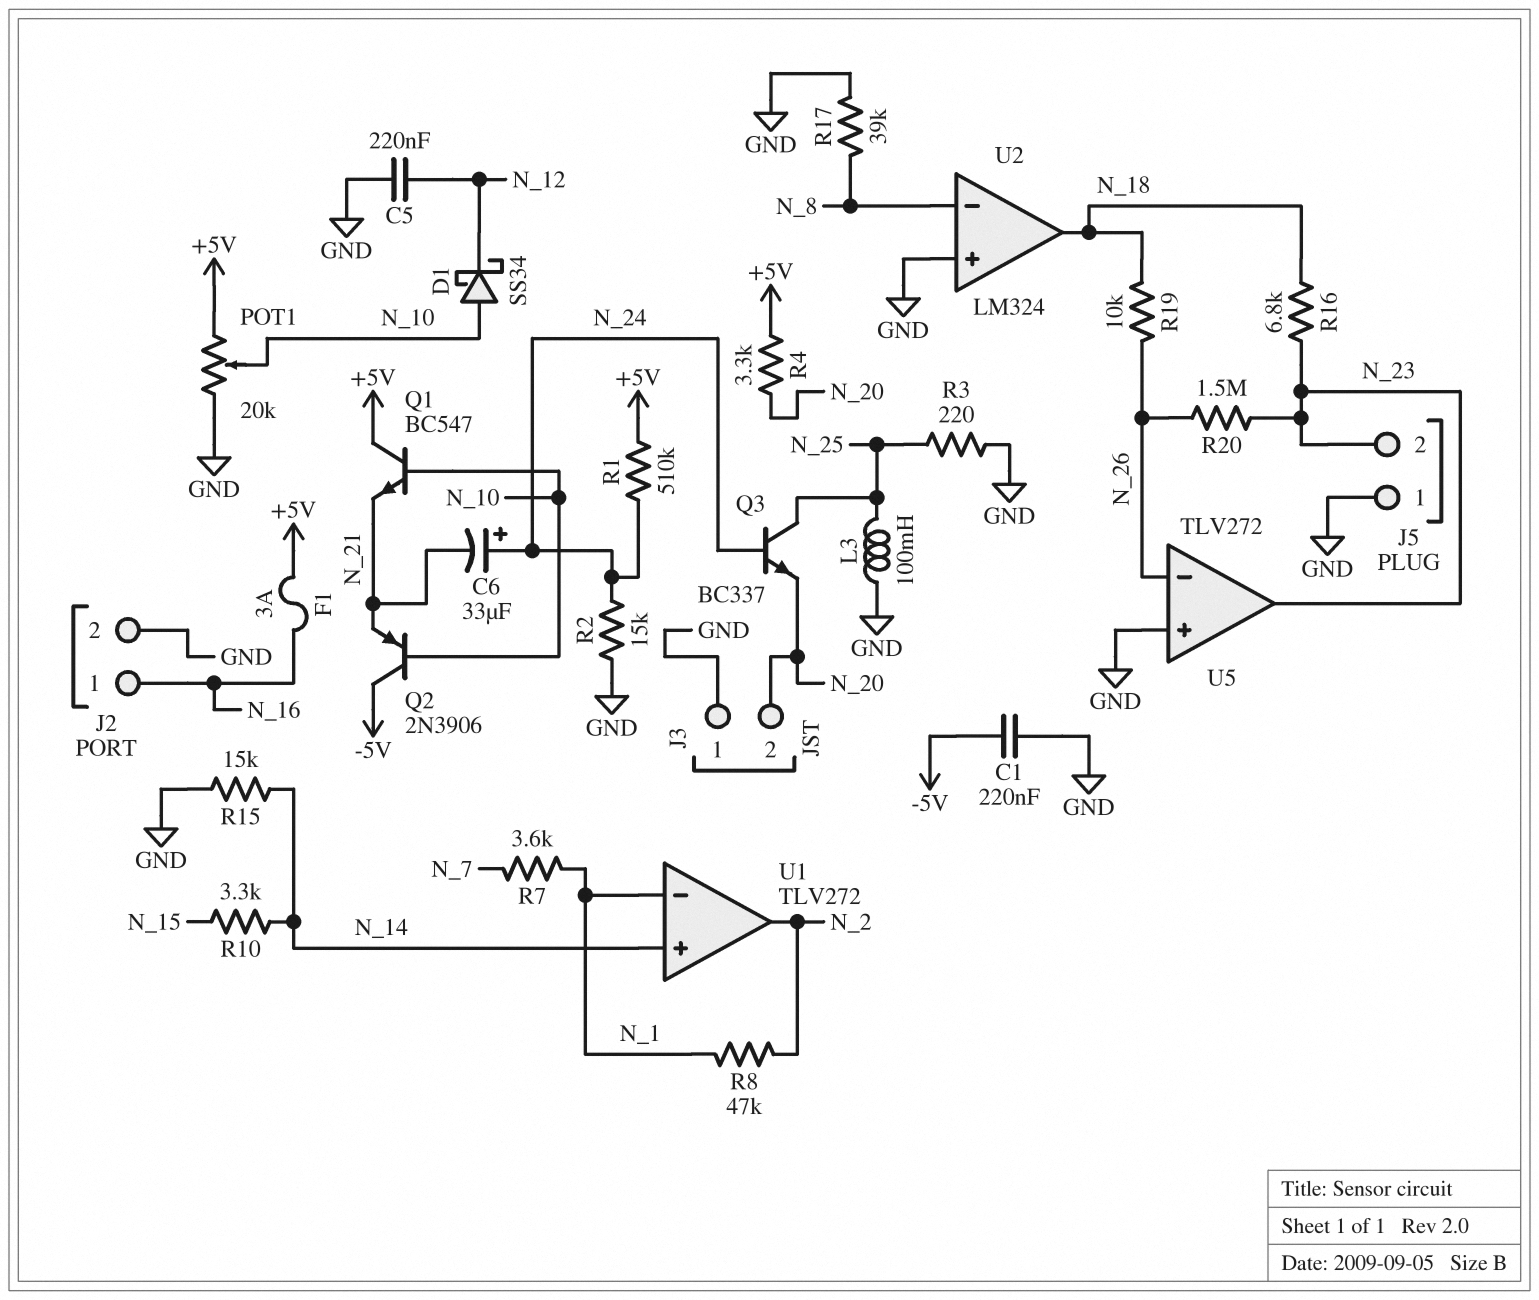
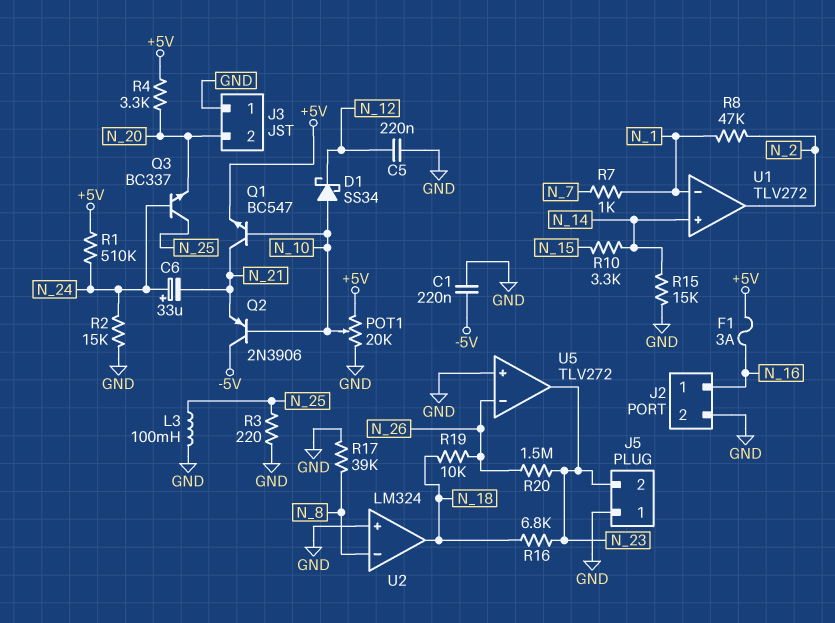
Q1: NPN BC547 (B N_10, C +5V, E N_21) -> NPN BC547 (B N_10, C N_21, E +5V)
R7: 3.6k (N_1, N_7) -> 1k (N_1, N_7)

